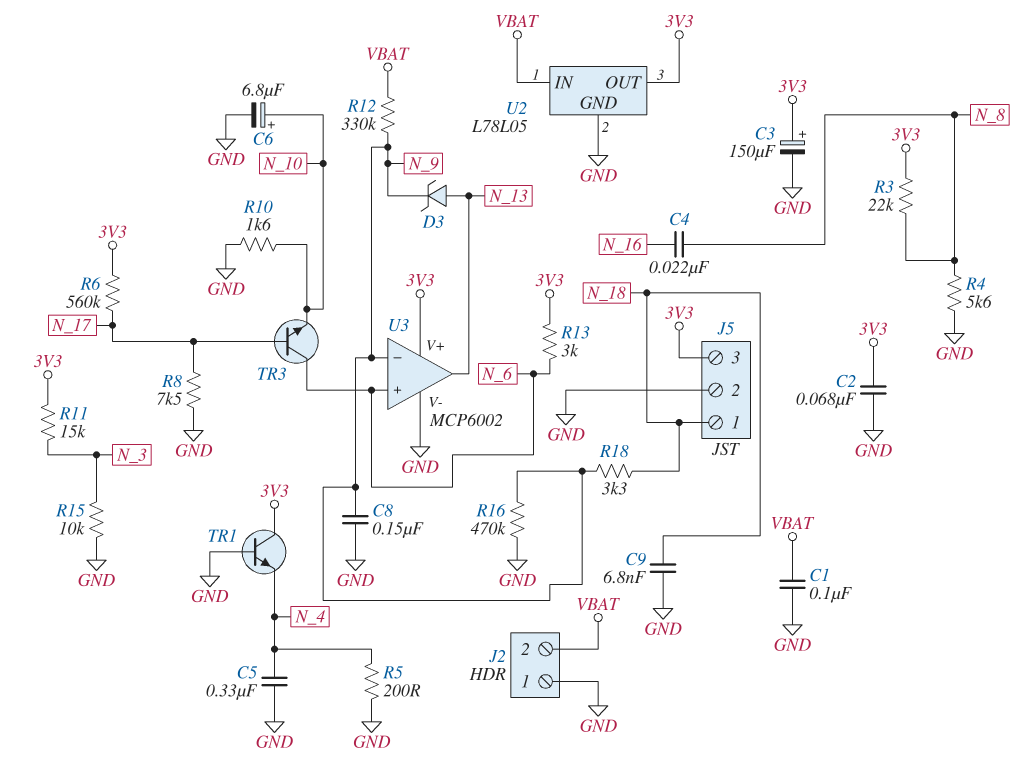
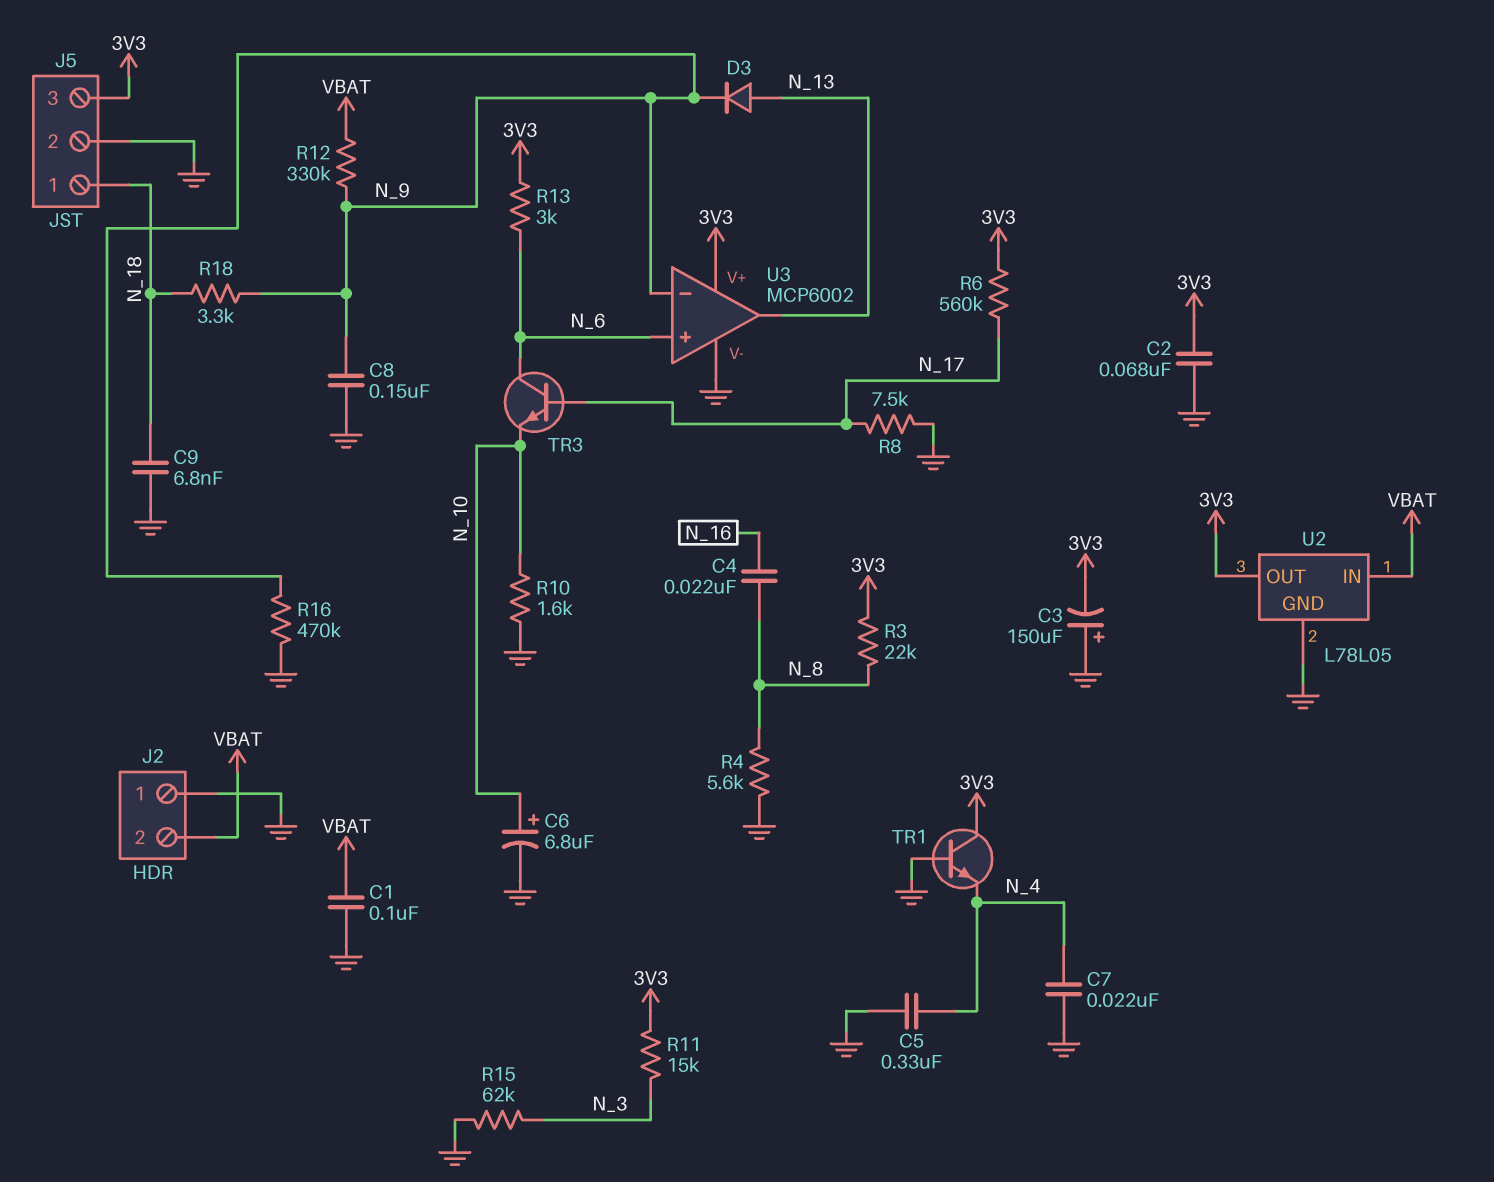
C3: 150uF (plus 3V3, minus GND) -> 150uF (plus GND, minus 3V3)
C7: none -> 22nF (GND, N_4)
D3: zener (A N_13, K N_9) -> diode (A N_13, K N_9)
R5: 200 (GND, N_4) -> none
R15: 10k (GND, N_3) -> 62k (GND, N_3)

